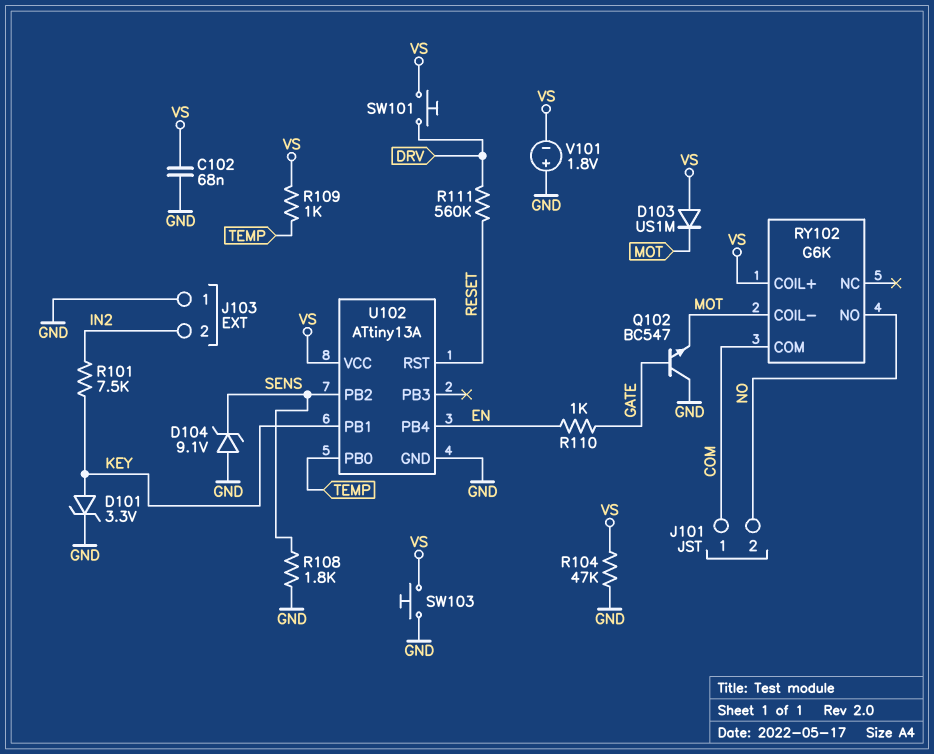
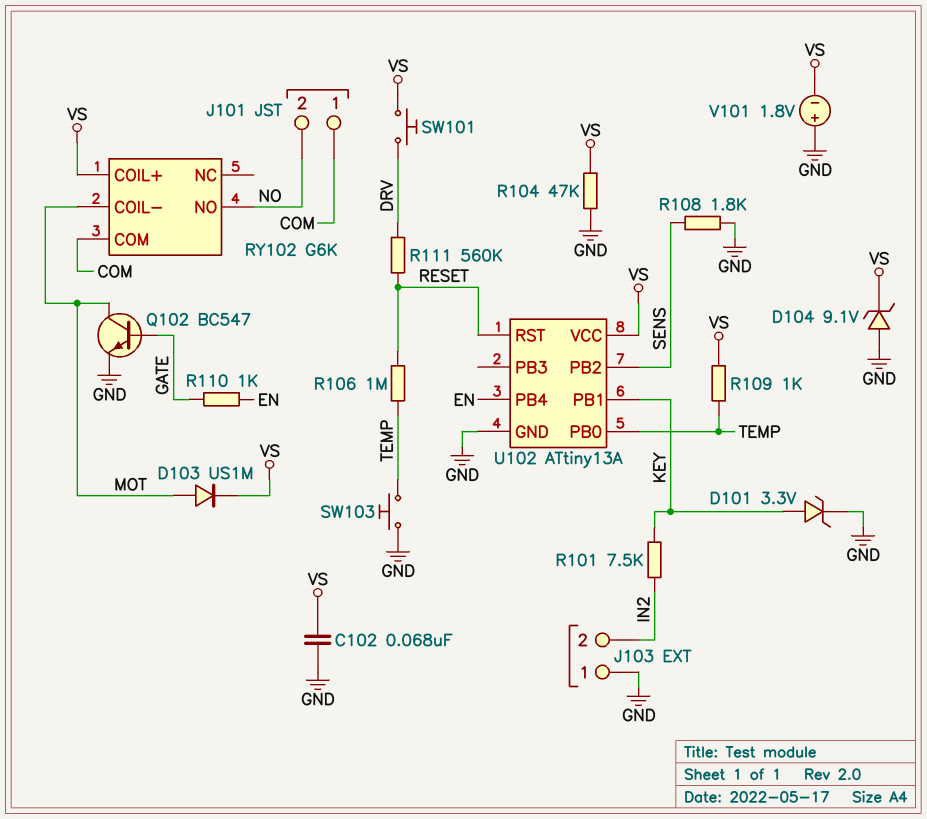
D103: diode US1M (A VS, K MOT) -> diode US1M (A MOT, K VS)
D104: zener 9.1V (A GND, K SENS) -> zener 9.1V (A GND, K VS)
Q102: NPN BC547 (B GATE, C GND, E MOT) -> NPN BC547 (B GATE, C MOT, E GND)
R106: none -> 1M (RESET, TEMP)
SW103: button (GND, VS) -> button (GND, TEMP)

